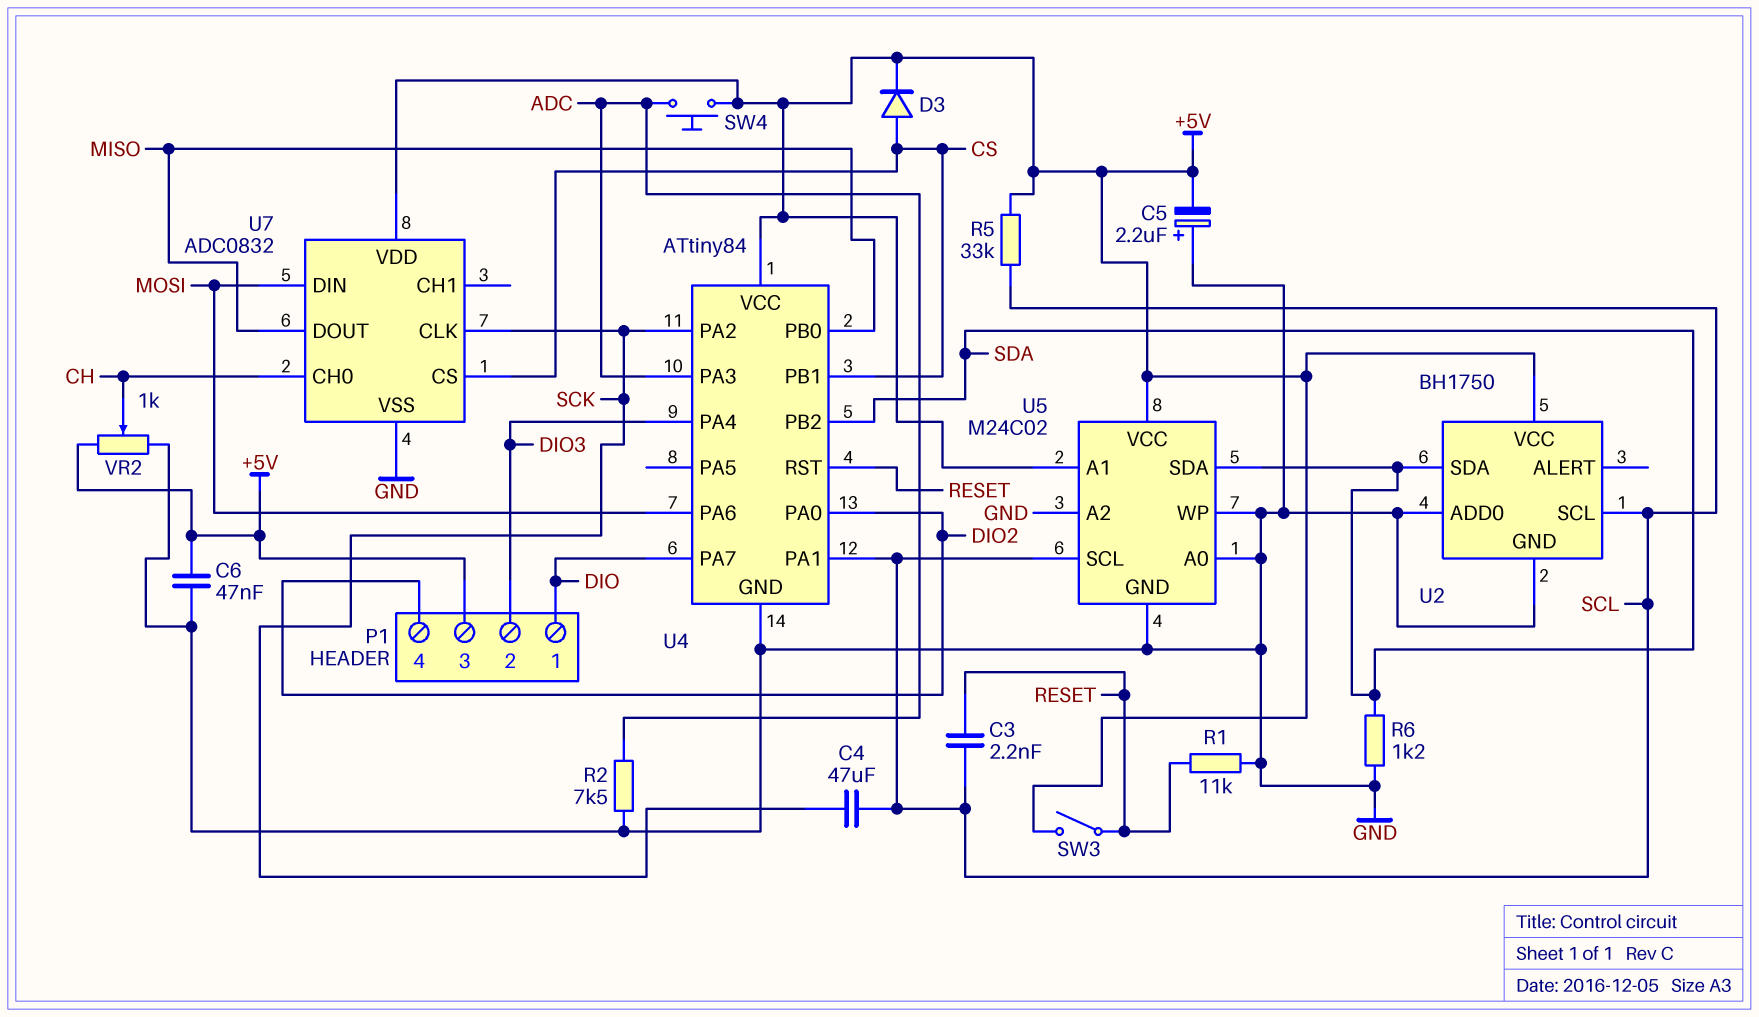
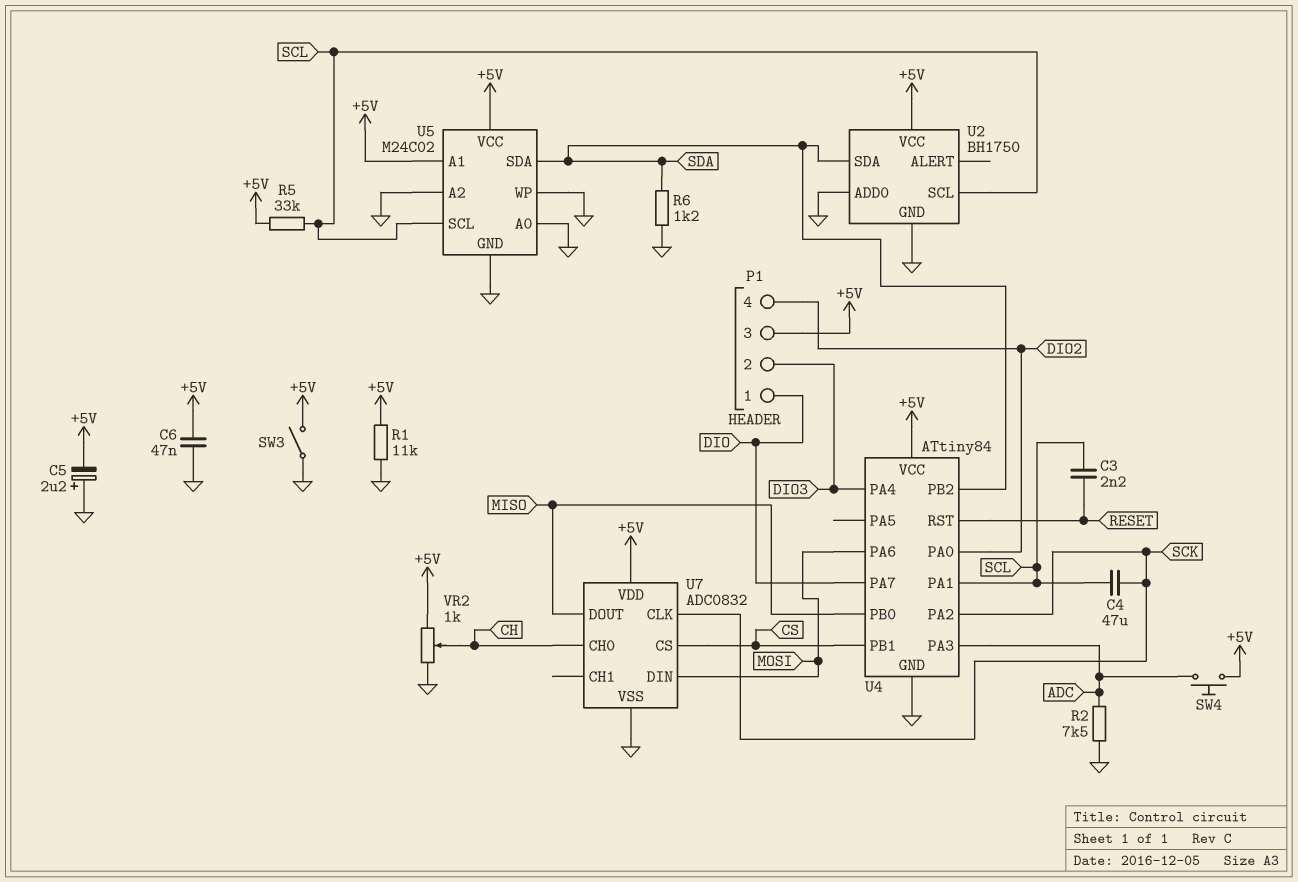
D3: diode (A CS, K +5V) -> none
R1: 11k (GND, RESET) -> 11k (+5V, GND)
SW3: switch (+5V, RESET) -> switch (+5V, GND)

